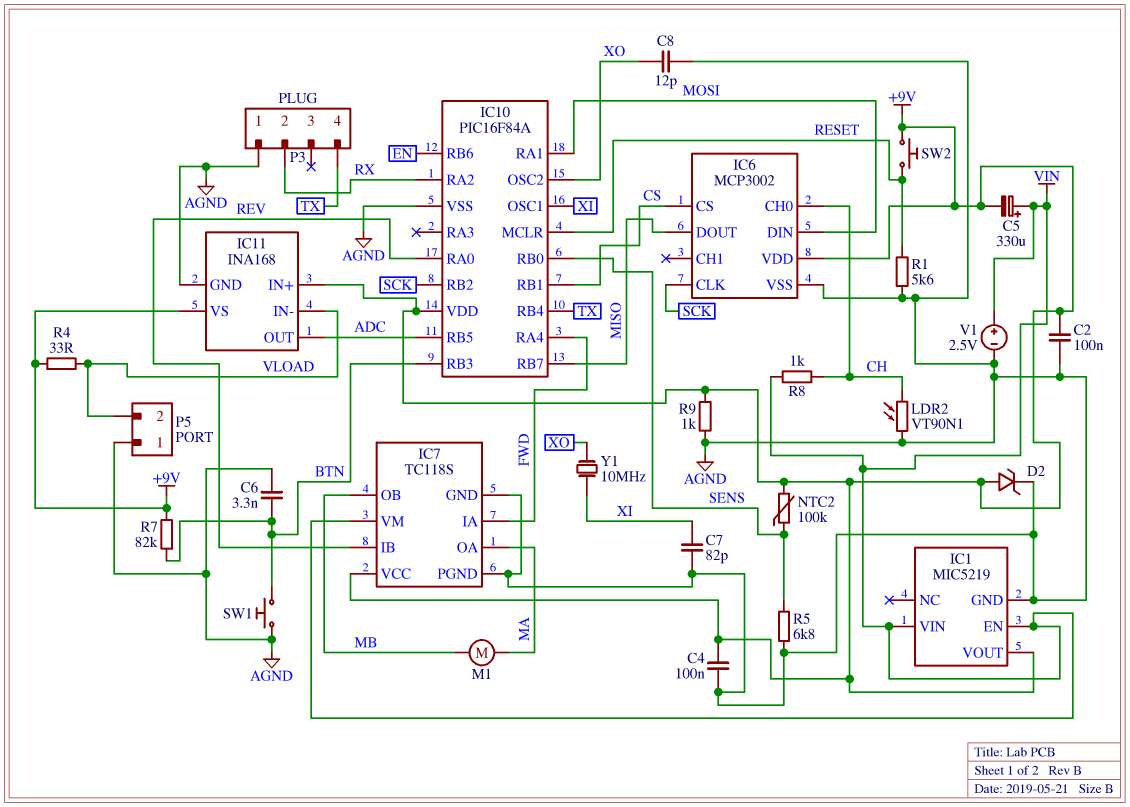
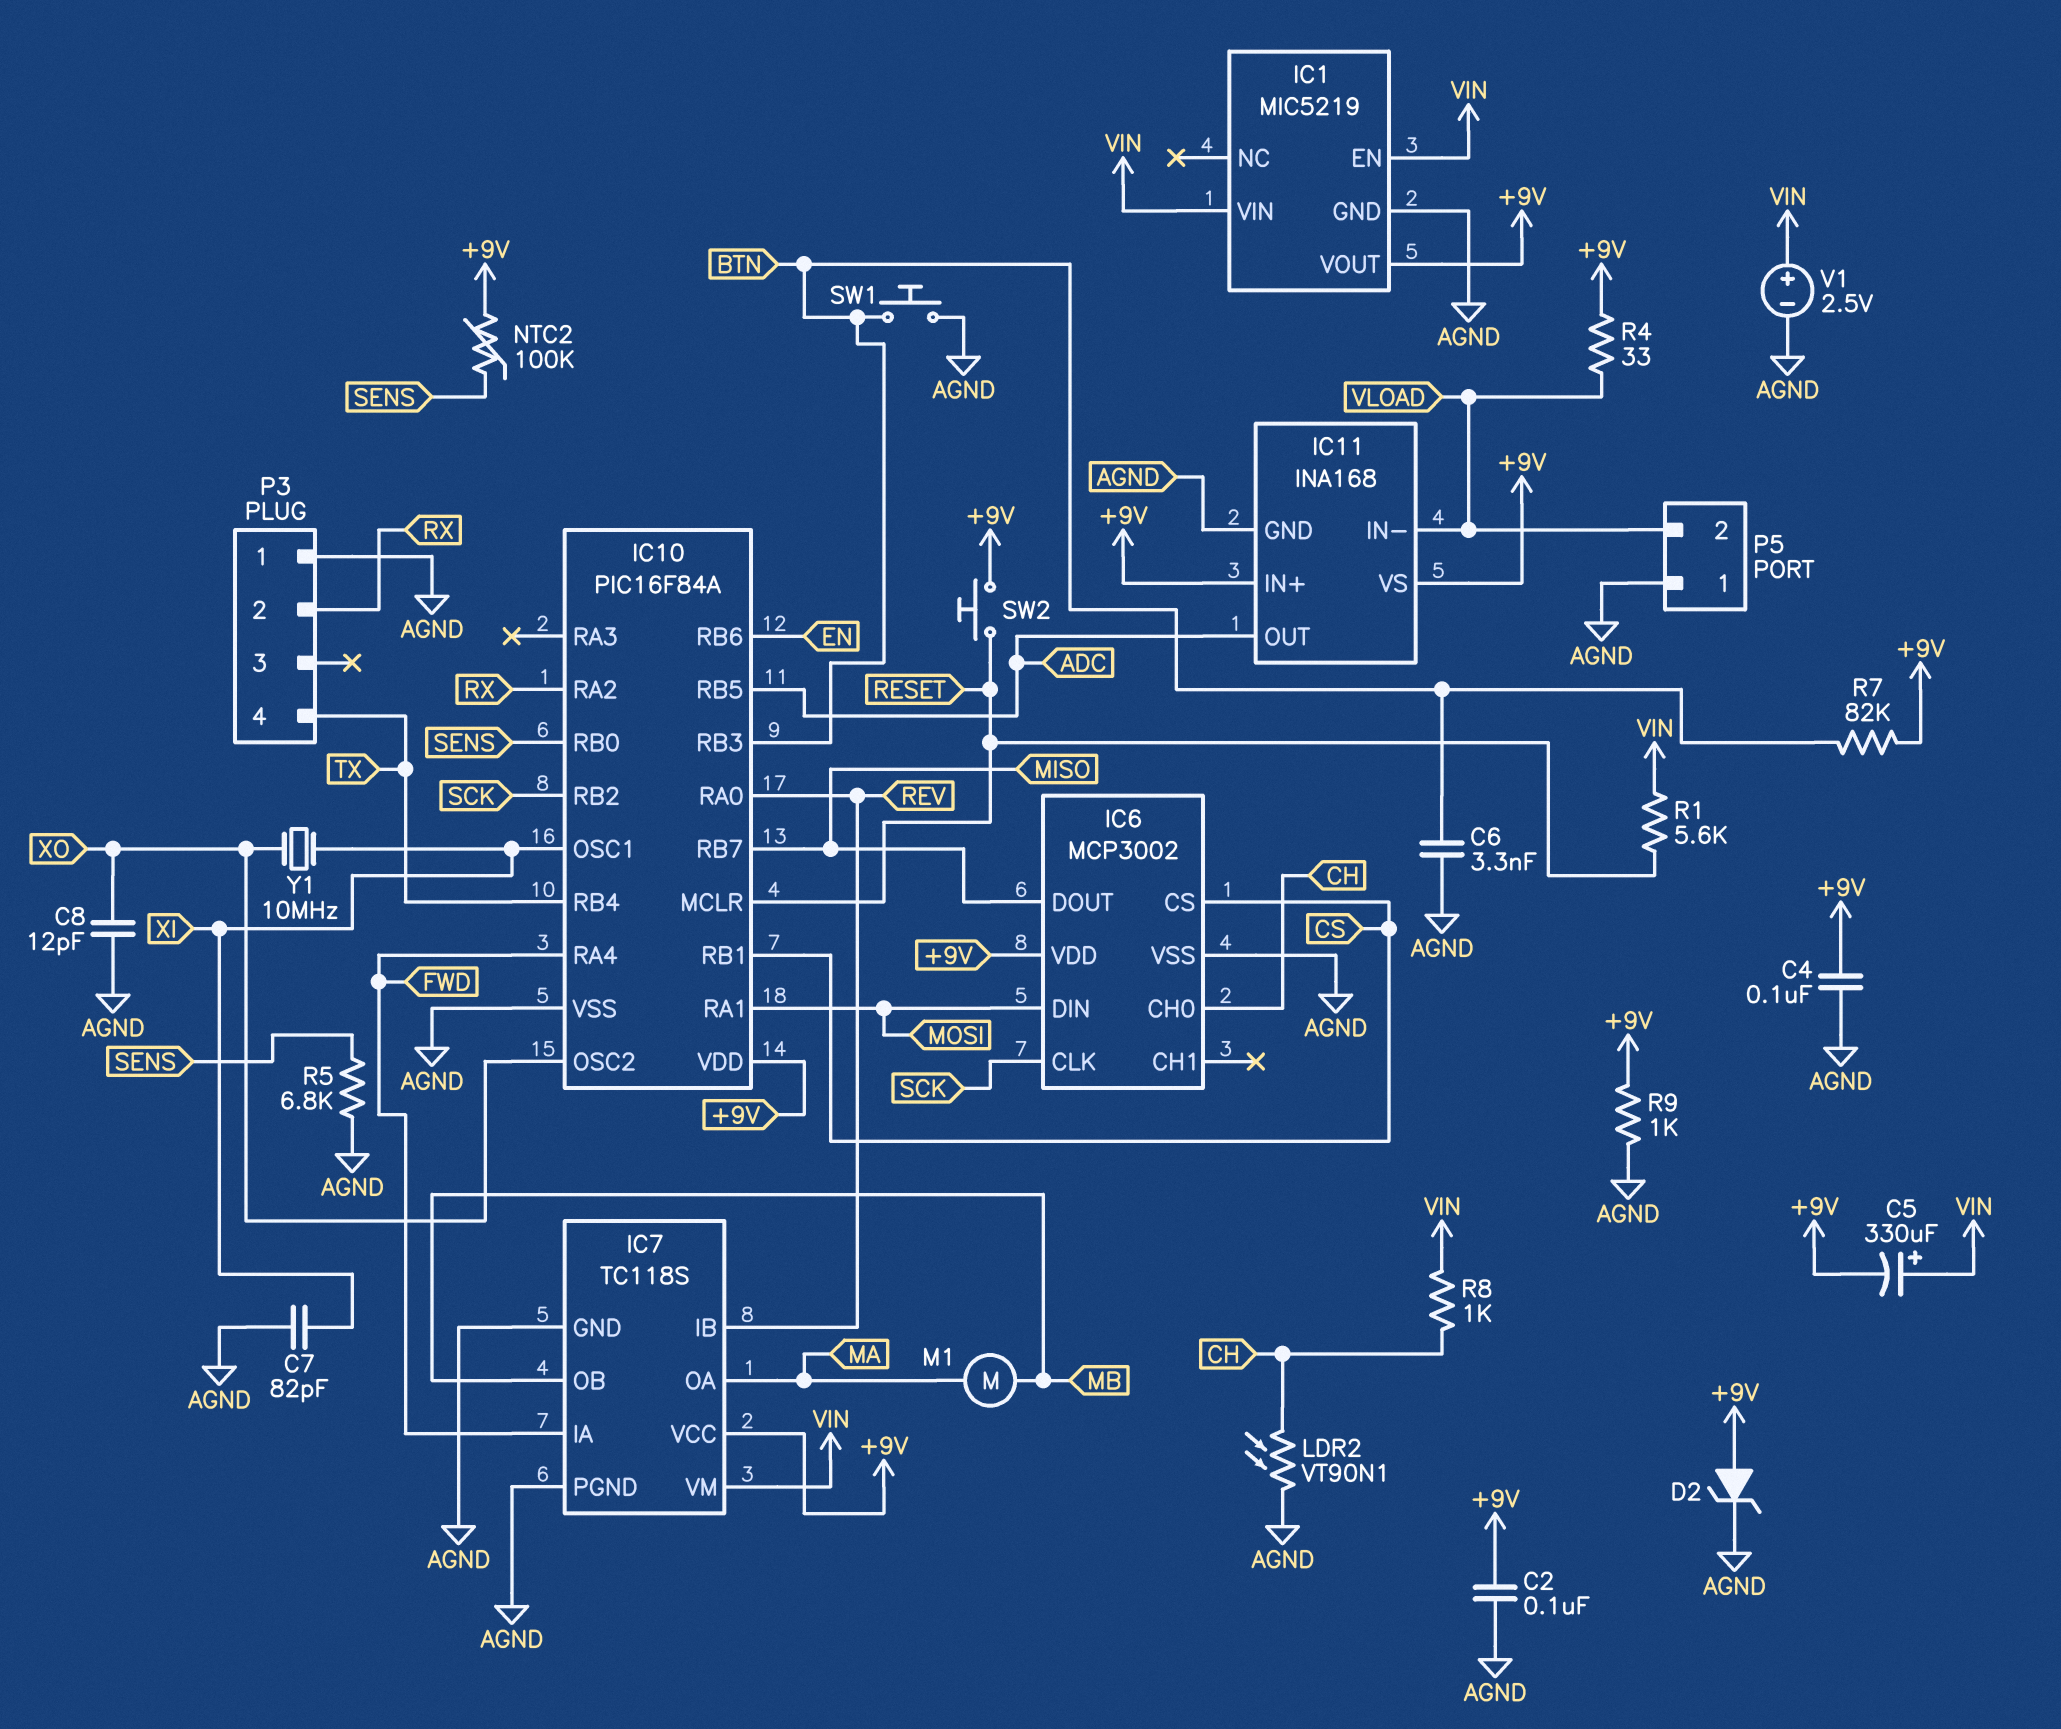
R1: 5.6k (AGND, RESET) -> 5.6k (RESET, VIN)

